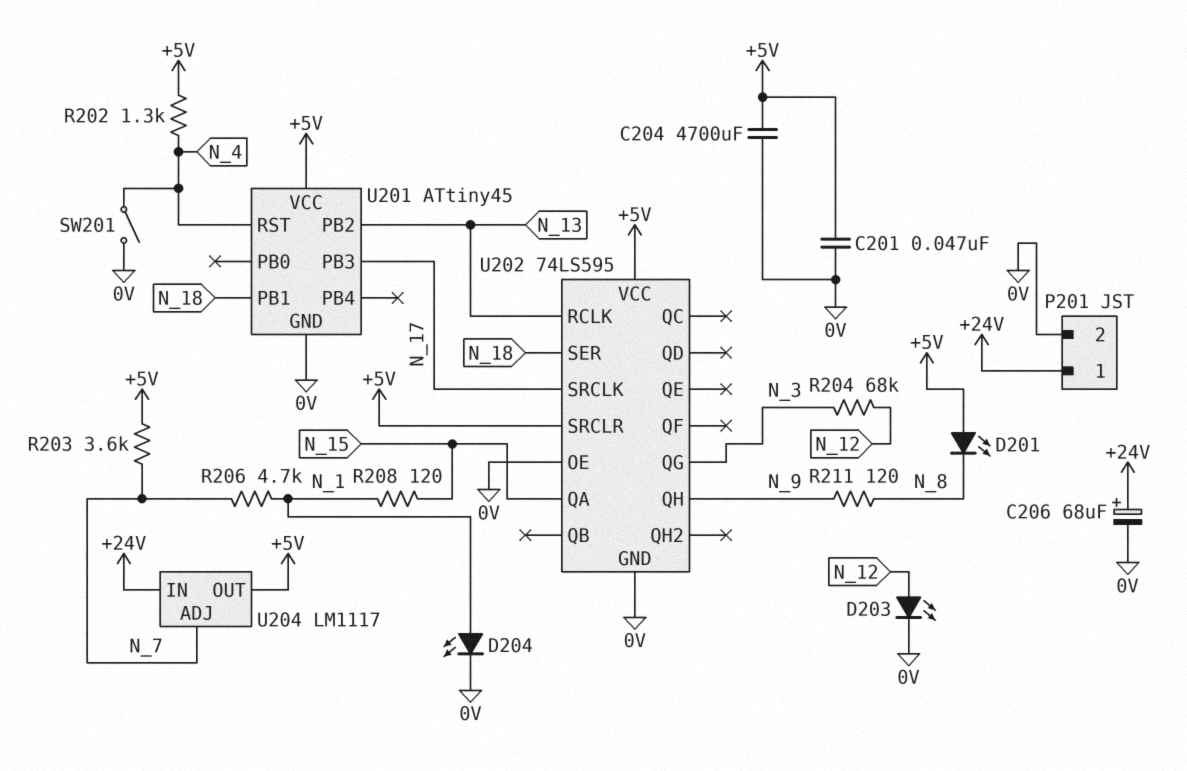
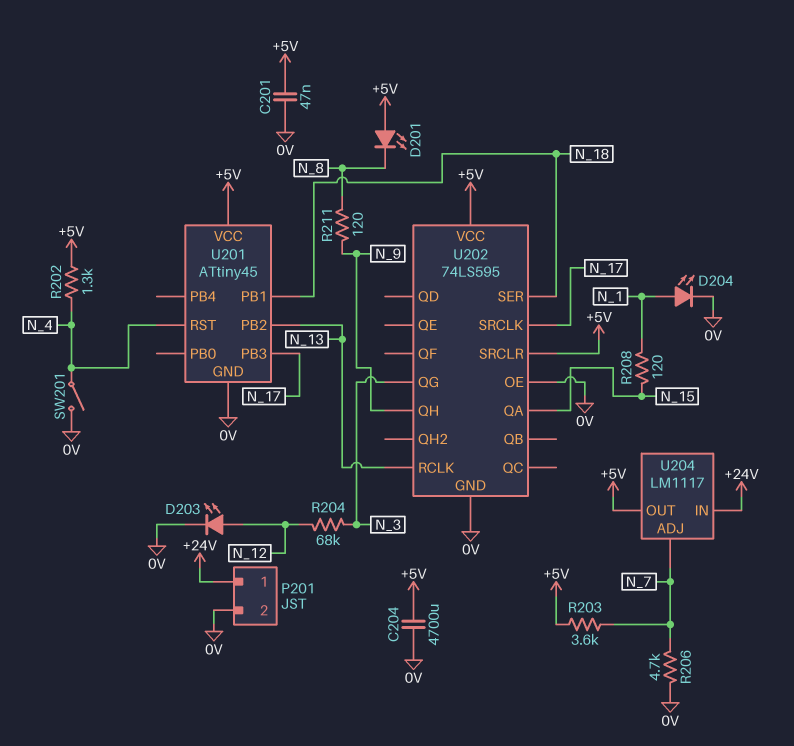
C206: 68uF (plus +24V, minus 0V) -> none
R206: 4.7k (N_1, N_7) -> 4.7k (0V, N_7)

